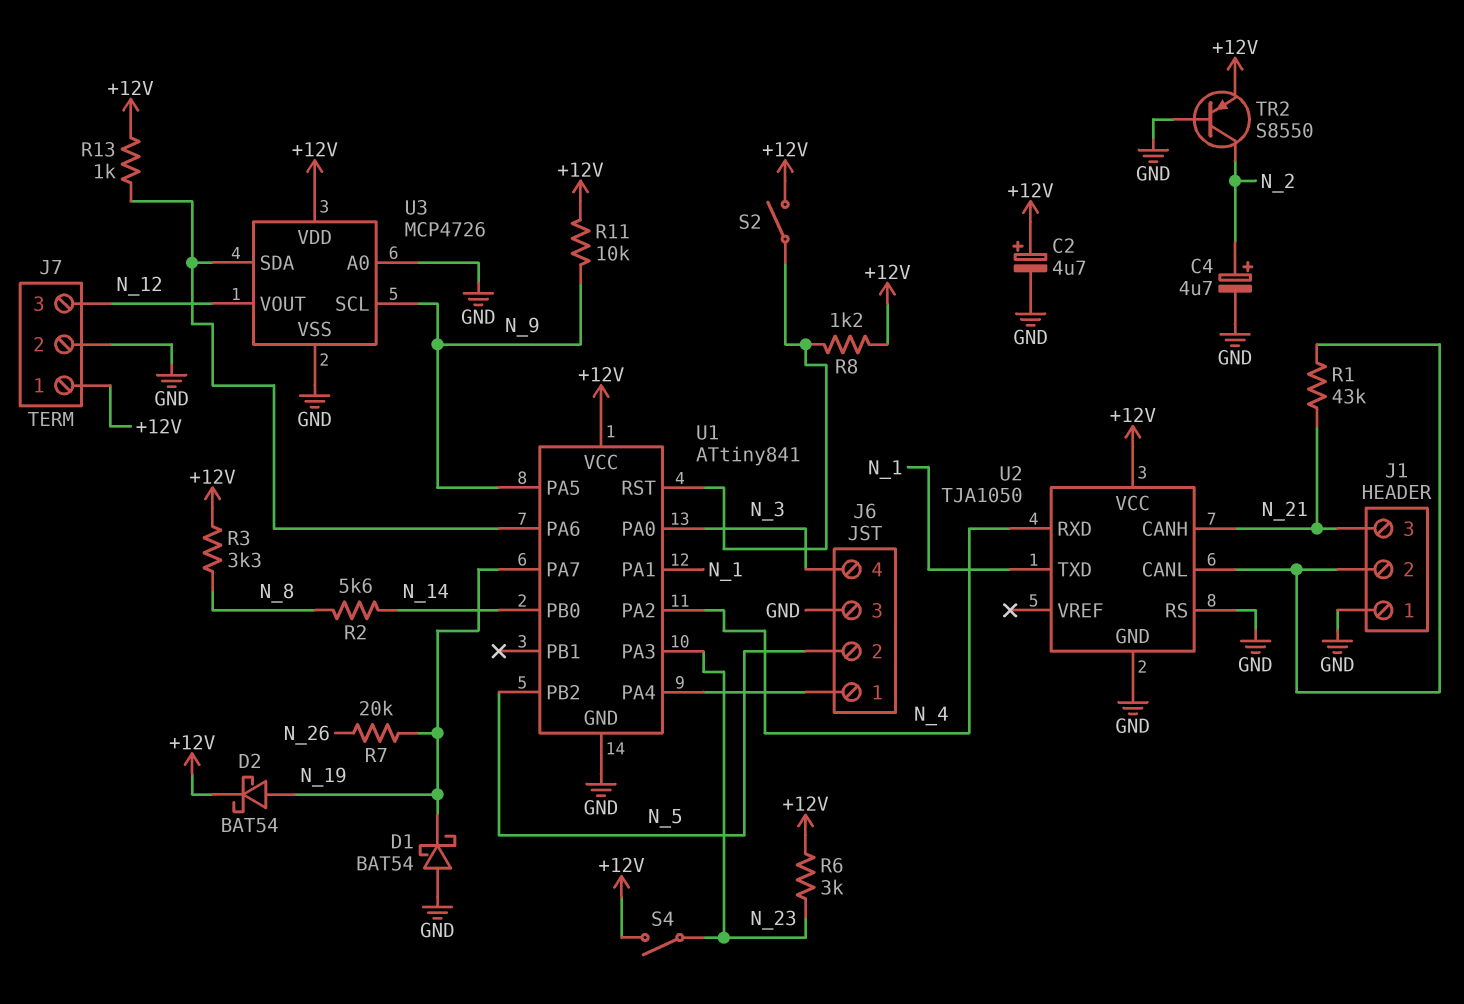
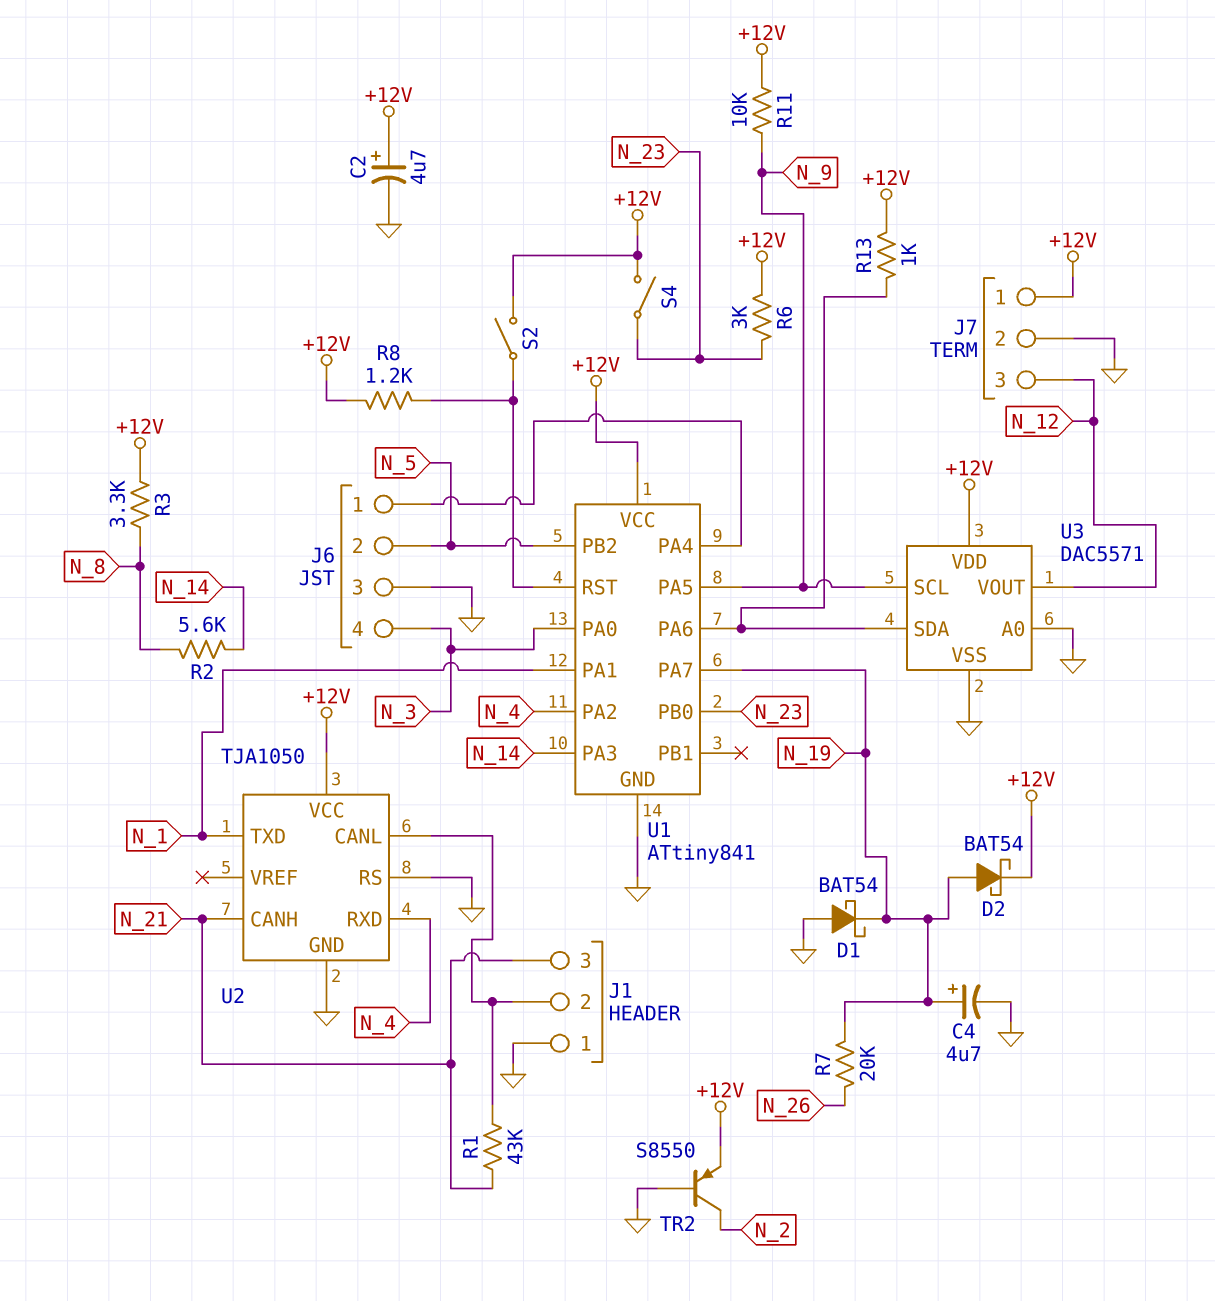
C4: 4.7uF (plus N_2, minus GND) -> 4.7uF (plus N_19, minus GND)
U1 pin PA3: N_23 -> N_14
U1 pin PB0: N_14 -> N_23
U3: MCP4726 -> DAC5571

